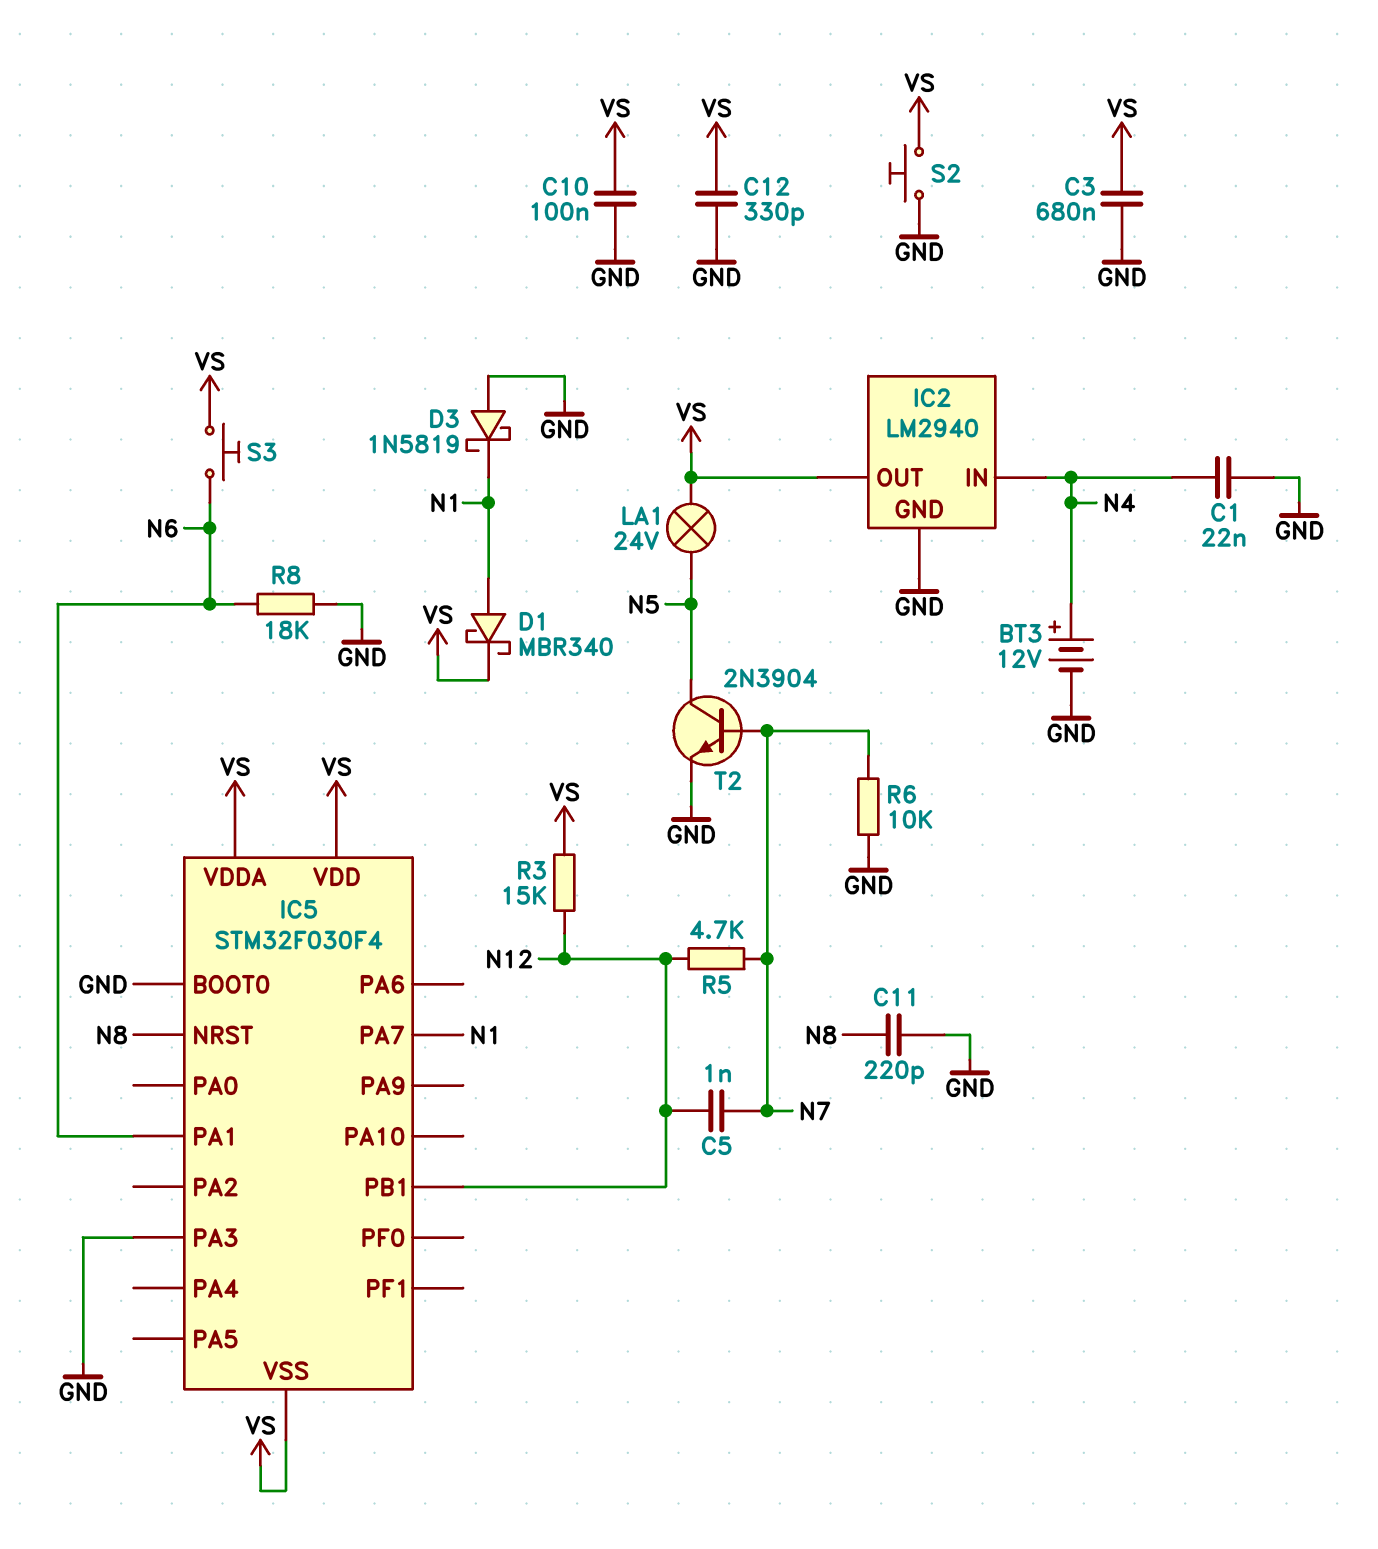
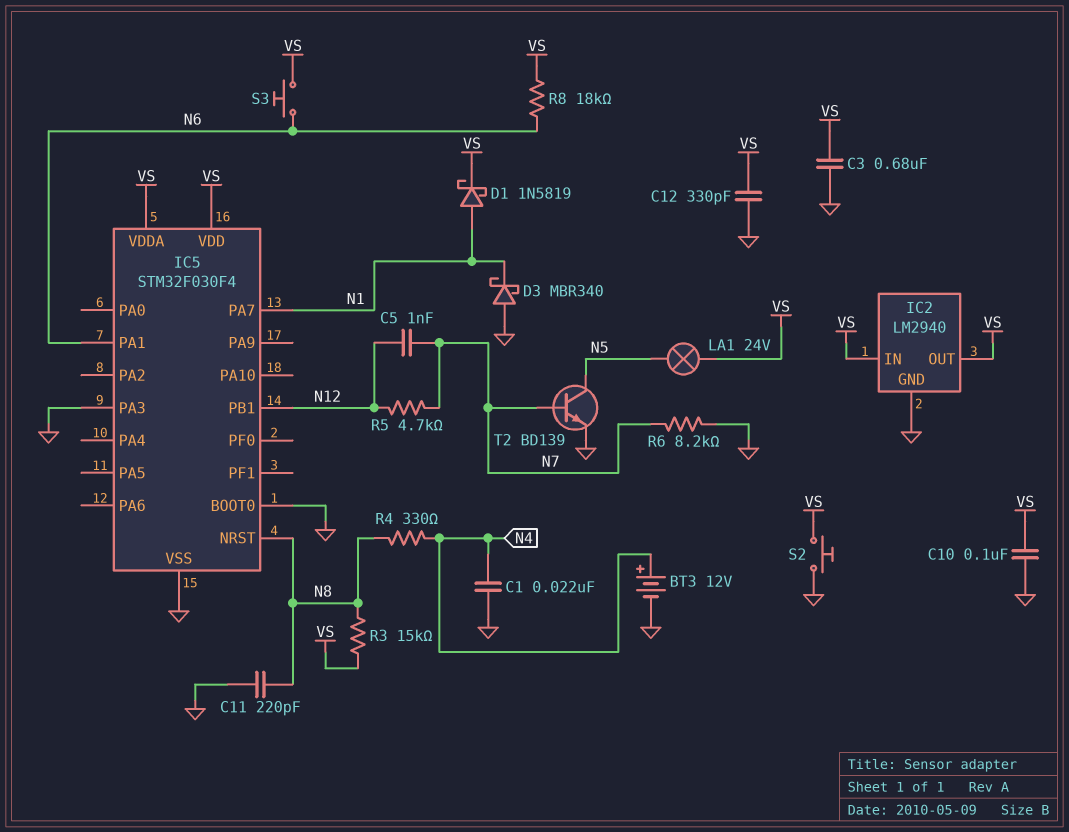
D1: schottky MBR340 (A N1, K VS) -> schottky 1N5819 (A N1, K VS)
D3: schottky 1N5819 (A GND, K N1) -> schottky MBR340 (A GND, K N1)
IC2 pin IN: N4 -> VS
IC5 pin VSS: VS -> GND
R3: 15k (N12, VS) -> 15k (N8, VS)
R4: none -> 330 (N4, N8)
R6: 10k (GND, N7) -> 8.2k (GND, N7)
R8: 18k (GND, N6) -> 18k (N6, VS)
T2: NPN 2N3904 (B N7, C N5, E GND) -> NPN BD139 (B N7, C N5, E GND)

